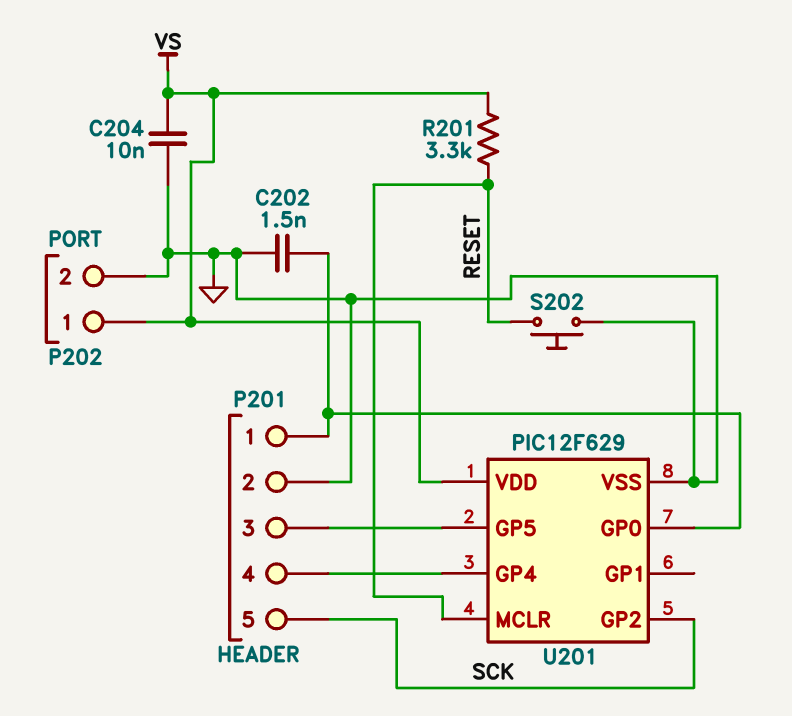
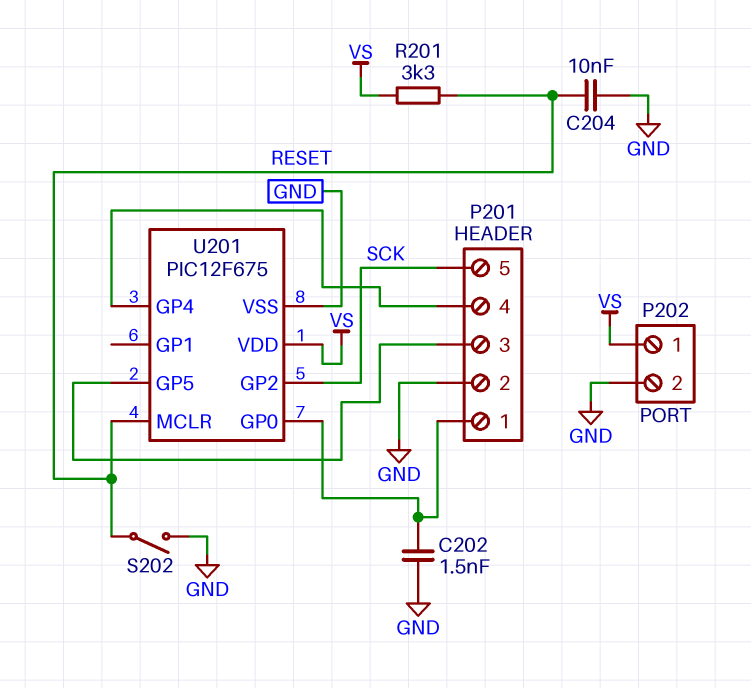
C204: 10nF (GND, VS) -> 10nF (GND, RESET)
S202: button (GND, RESET) -> switch (GND, RESET)
U201: PIC12F629 -> PIC12F675

